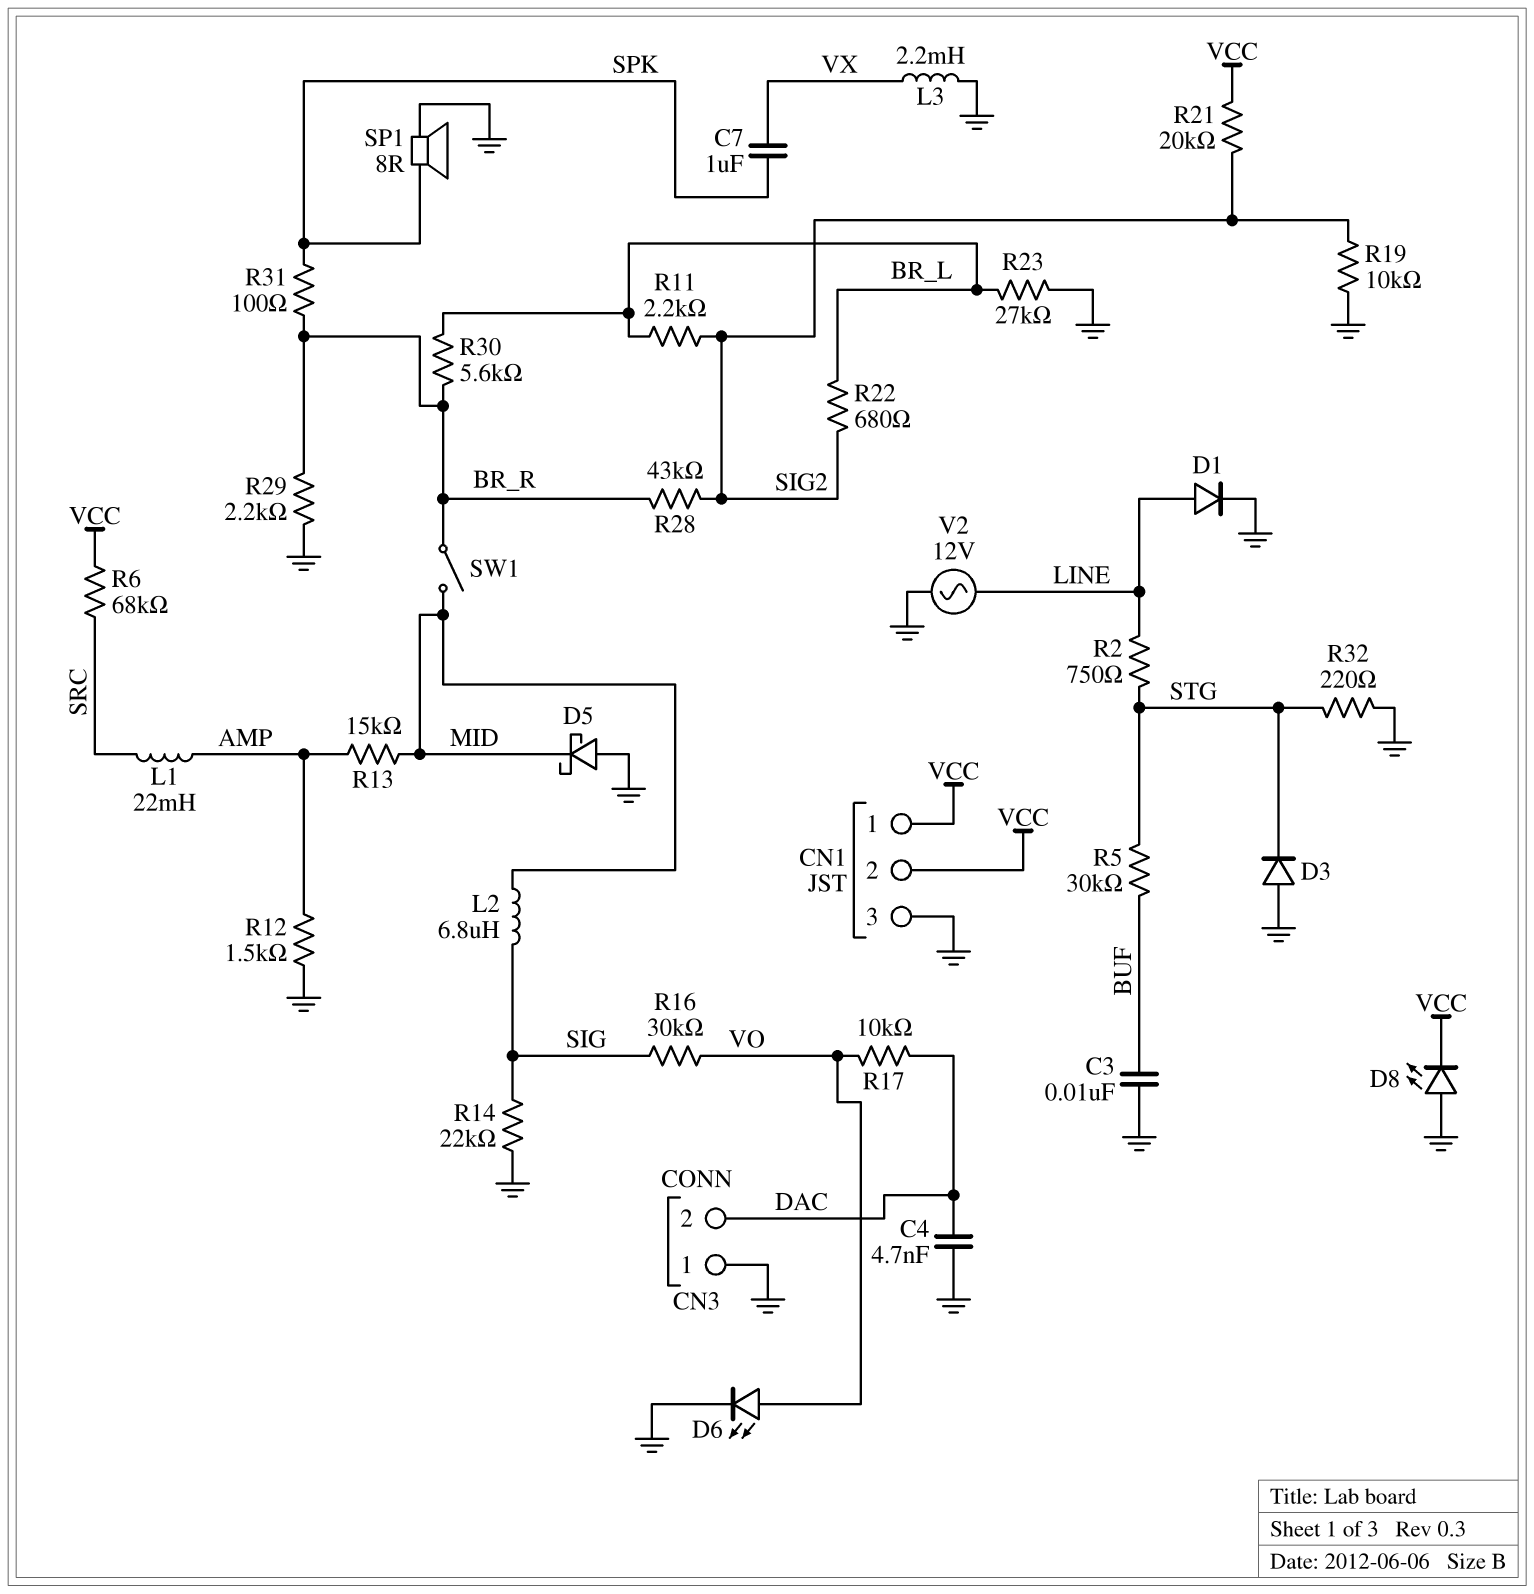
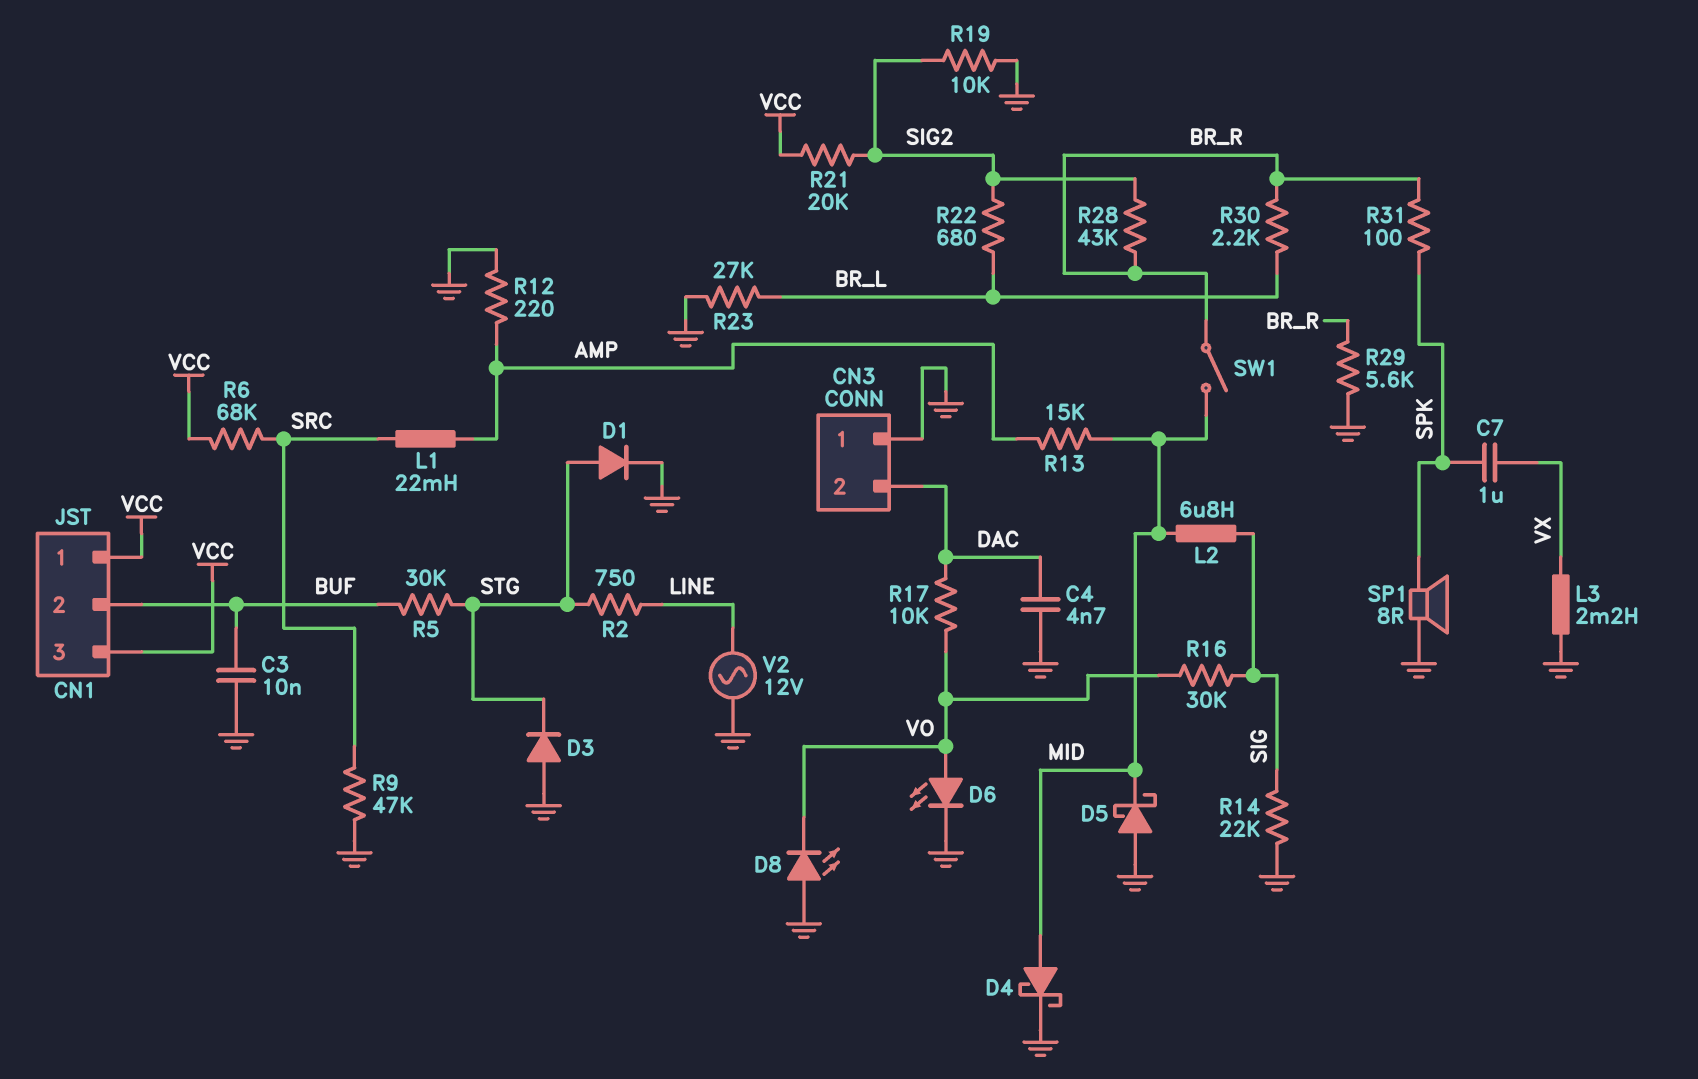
CN1 pin 2: VCC -> BUF
CN1 pin 3: GND -> VCC
D1: diode (A LINE, K GND) -> diode (A STG, K GND)
D4: none -> schottky (A MID, K GND)
D8: LED (A GND, K VCC) -> LED (A GND, K VO)
R9: none -> 47k (GND, SRC)
R11: 2.2k (BR_L, SIG2) -> none
R12: 1.5k (AMP, GND) -> 220 (AMP, GND)
R29: 2.2k (BR_R, GND) -> 5.6k (BR_R, GND)
R30: 5.6k (BR_L, BR_R) -> 2.2k (BR_L, BR_R)
R32: 220 (GND, STG) -> none

